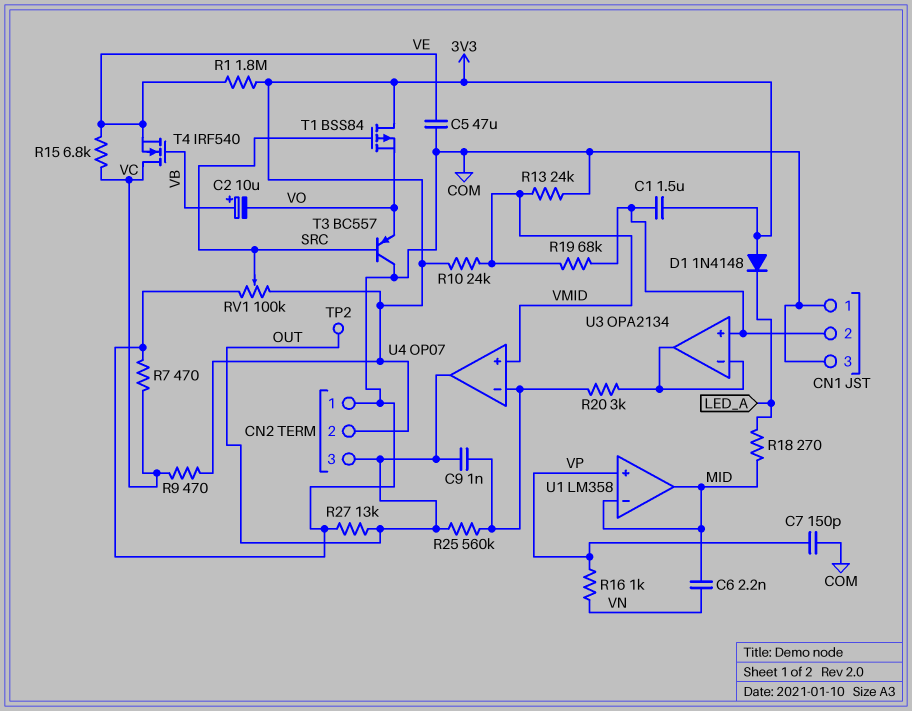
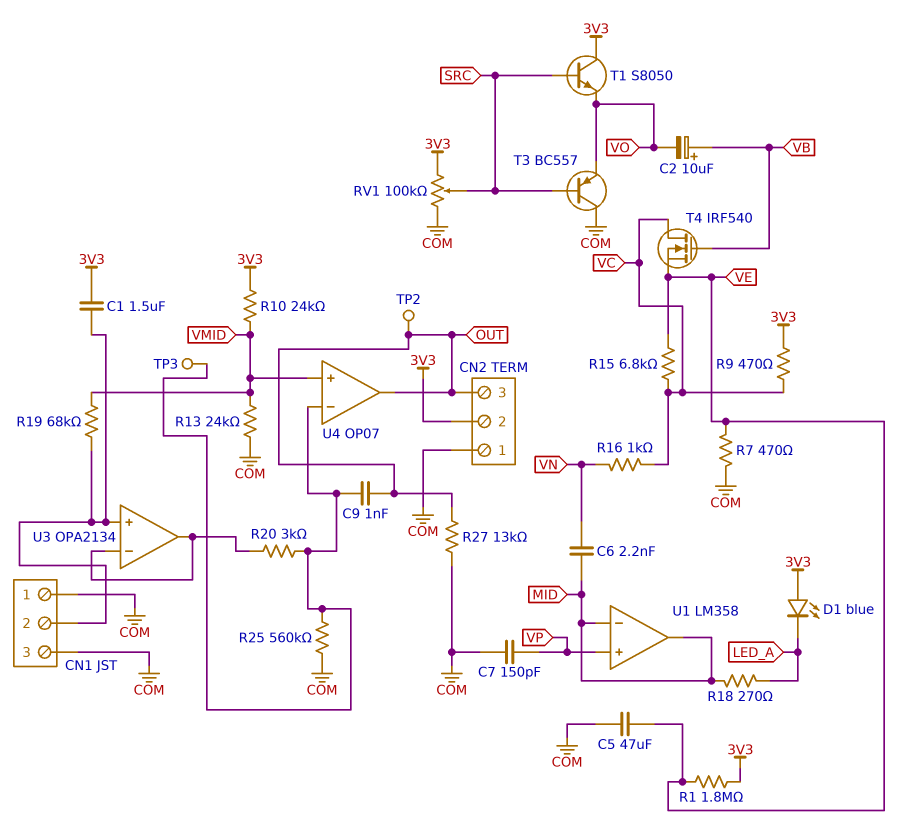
D1: diode 1N4148 (A 3V3, K LED_A) -> LED blue (A 3V3, K LED_A)
R7: 470 (COM, VC) -> 470 (COM, VE)
R16: 1k (VN, VP) -> 1k (VC, VN)
R25: 560k (OUT, U4/in-) -> 560k (COM, U4/in-)
T1: PMOS BSS84 (G SRC, D 3V3, S VO) -> NPN S8050 (B SRC, C 3V3, E VO)
TP3: none -> test point (U4/in-)

